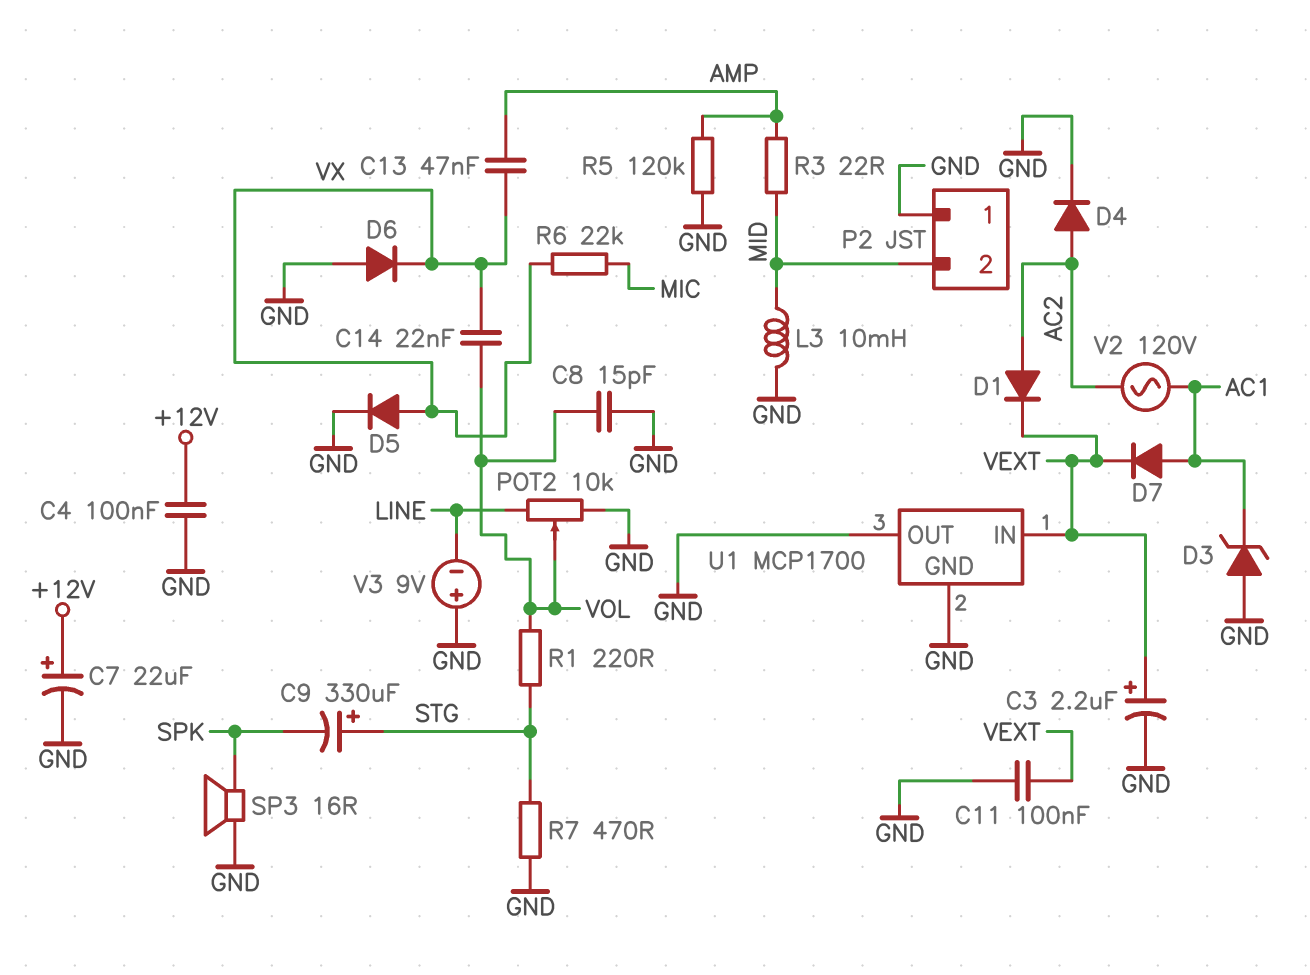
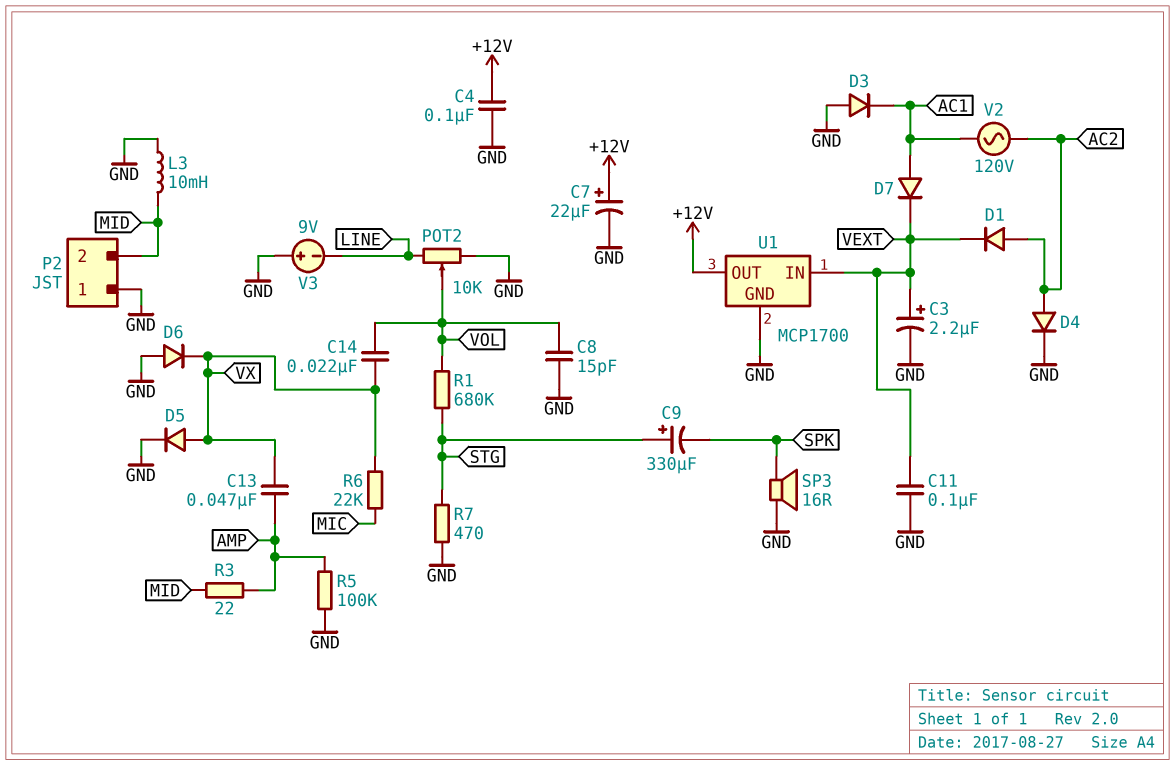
D3: zener (A GND, K AC1) -> diode (A GND, K AC1)
R1: 220 (STG, VOL) -> 680k (STG, VOL)
R5: 120k (AMP, GND) -> 100k (AMP, GND)
U1 pin OUT: GND -> +12V

